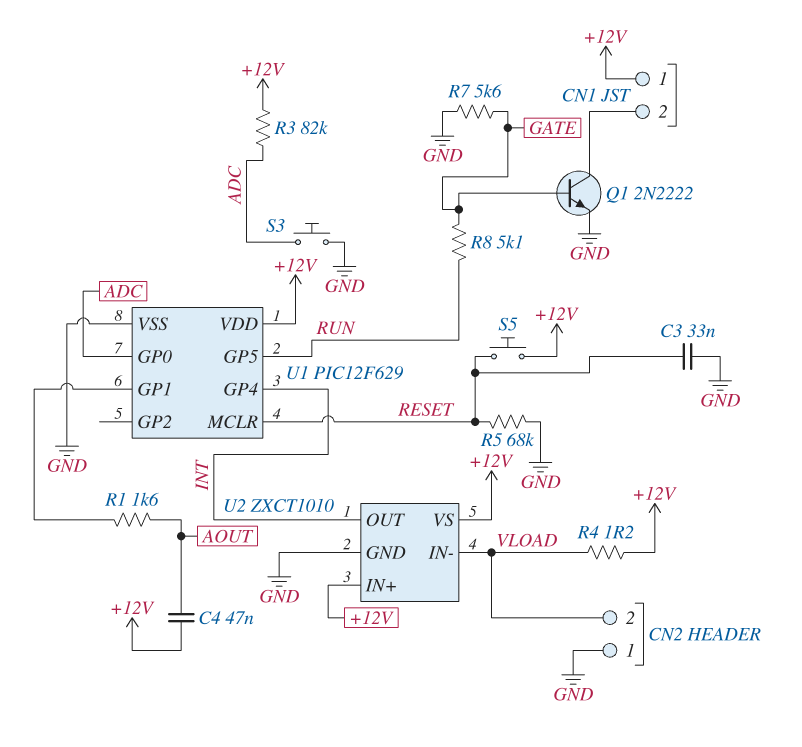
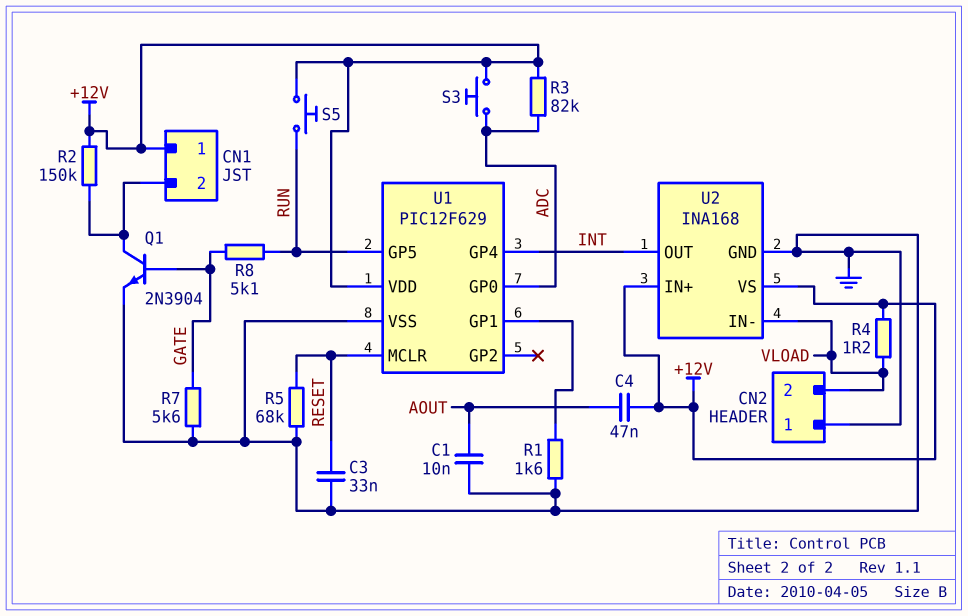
C1: none -> 10nF (AOUT, GND)
Q1: NPN 2N2222 (B GATE, C CN1/2, E GND) -> NPN 2N3904 (B GATE, C CN1/2, E GND)
R1: 1.6k (AOUT, U1/GP1) -> 1.6k (GND, U1/GP1)
R2: none -> 150k (+12V, CN1/2)
S3: button (ADC, GND) -> button (+12V, ADC)
S5: button (+12V, RESET) -> button (+12V, RUN)
U2: ZXCT1010 -> INA168

